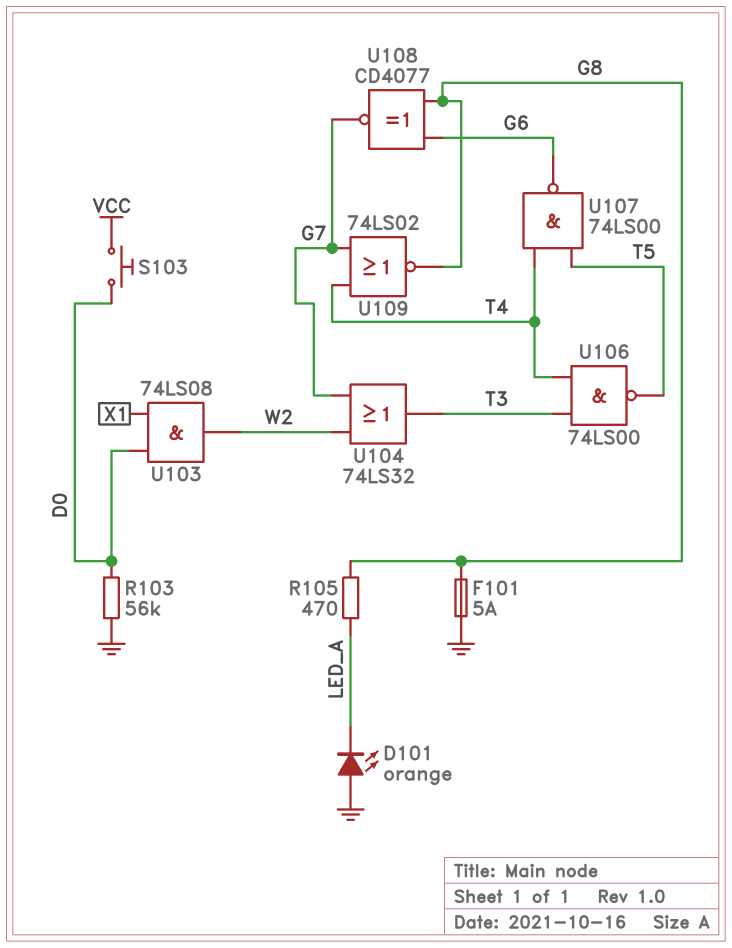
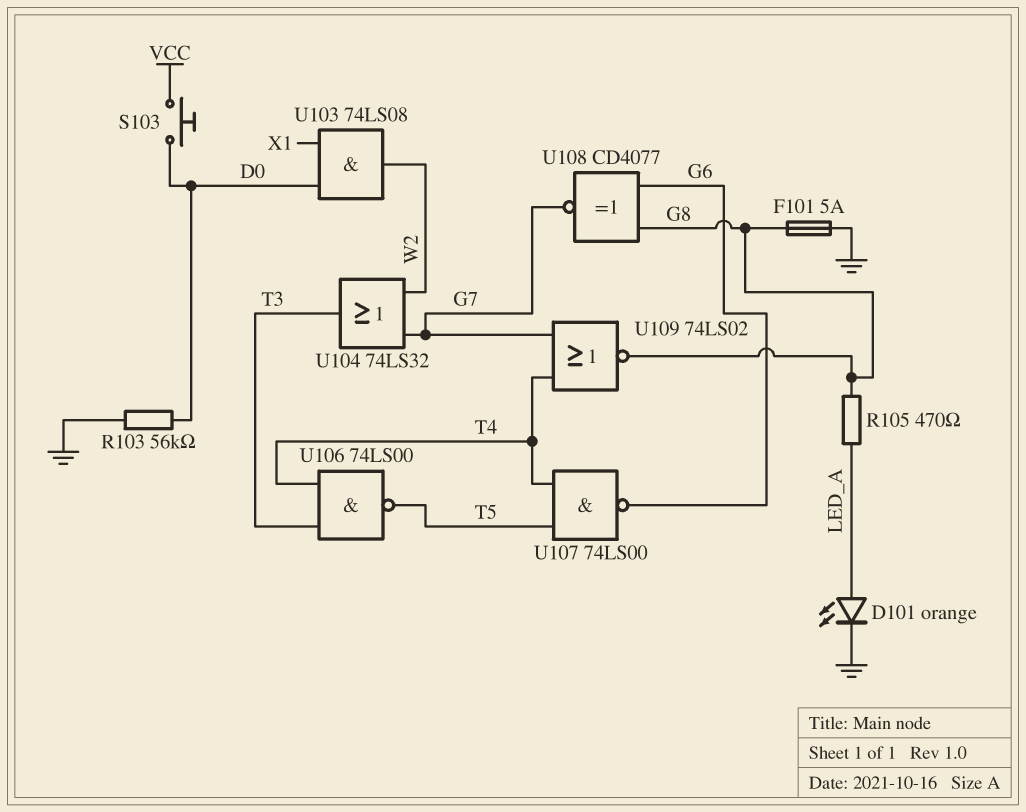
D101: LED orange (A GND, K LED_A) -> LED orange (A LED_A, K GND)

